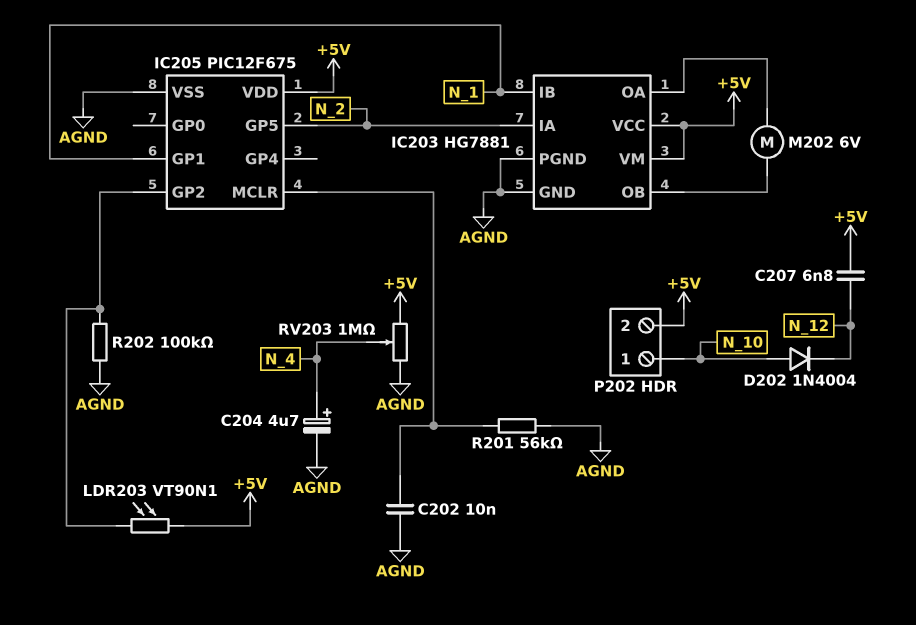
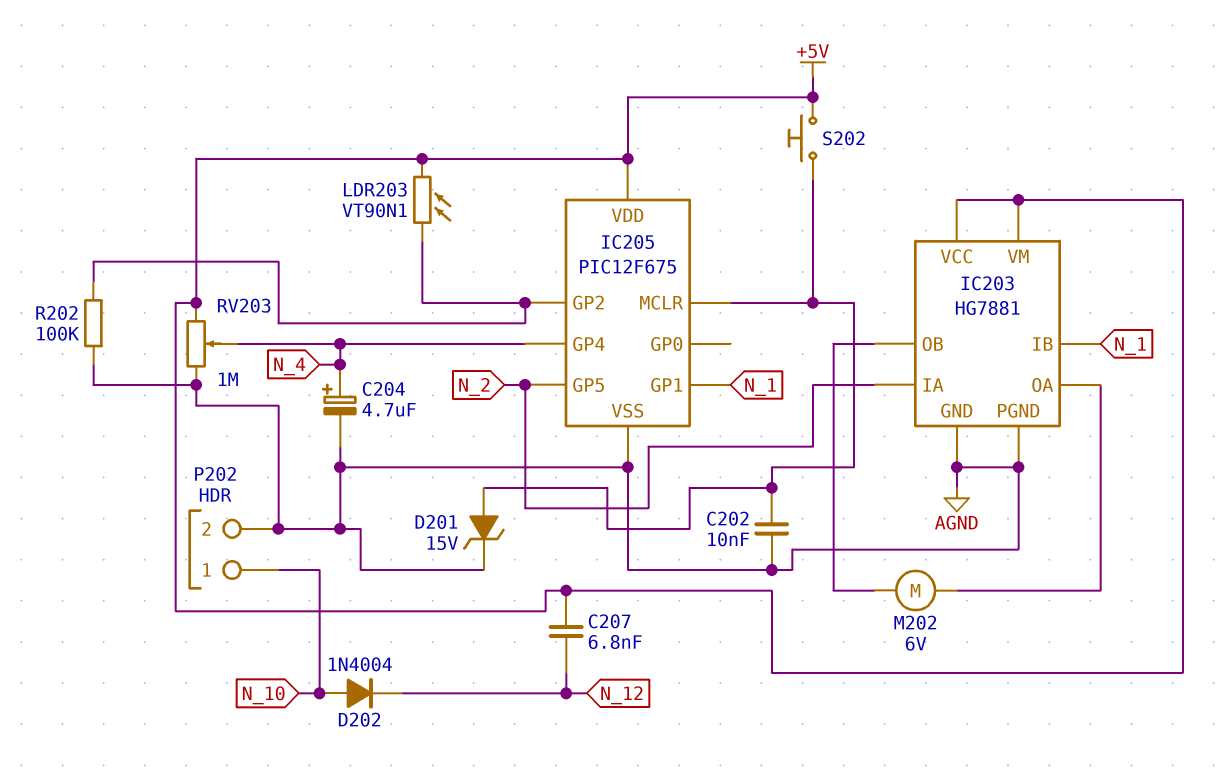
D201: none -> zener 15V (A IC205/MCLR, K AGND)
IC205 pin GP4: none -> N_4
P202 pin 2: +5V -> AGND
R201: 56k (AGND, IC205/MCLR) -> none
S202: none -> button (+5V, IC205/MCLR)

